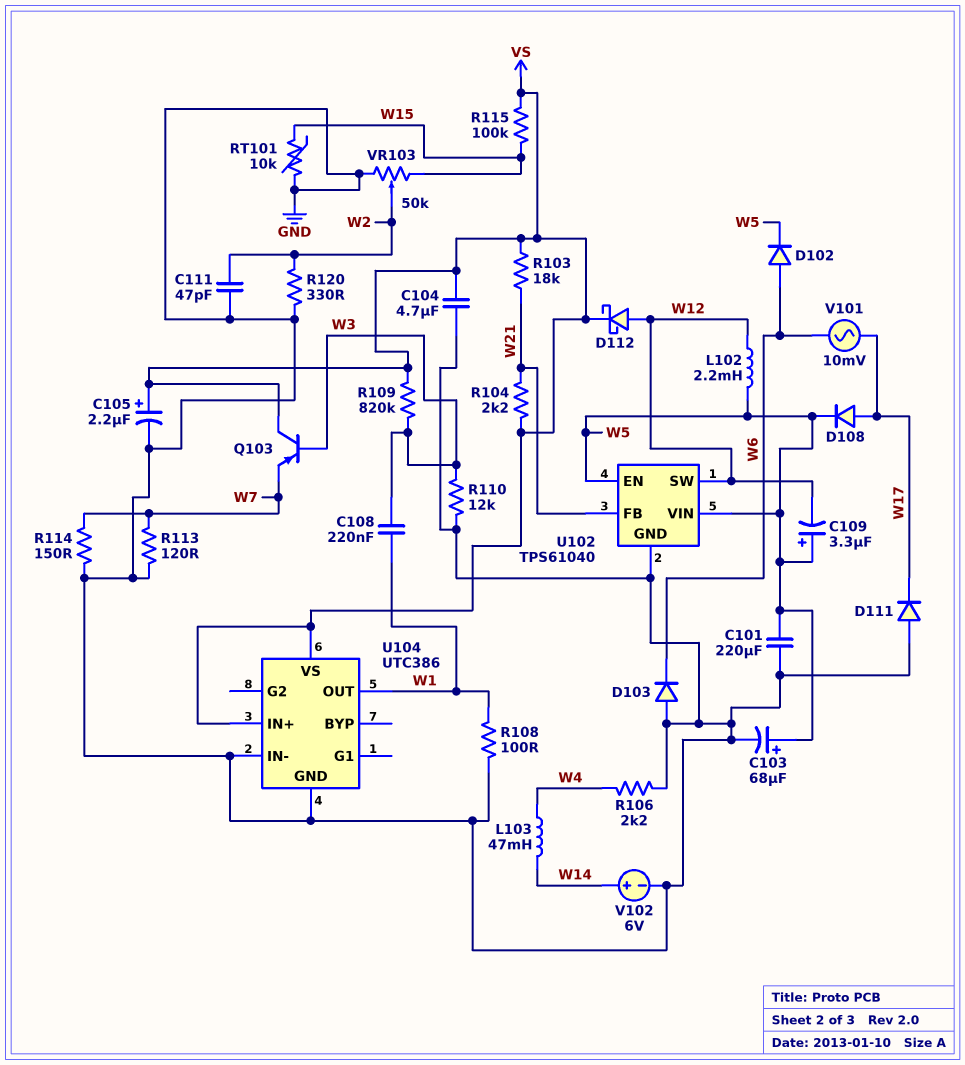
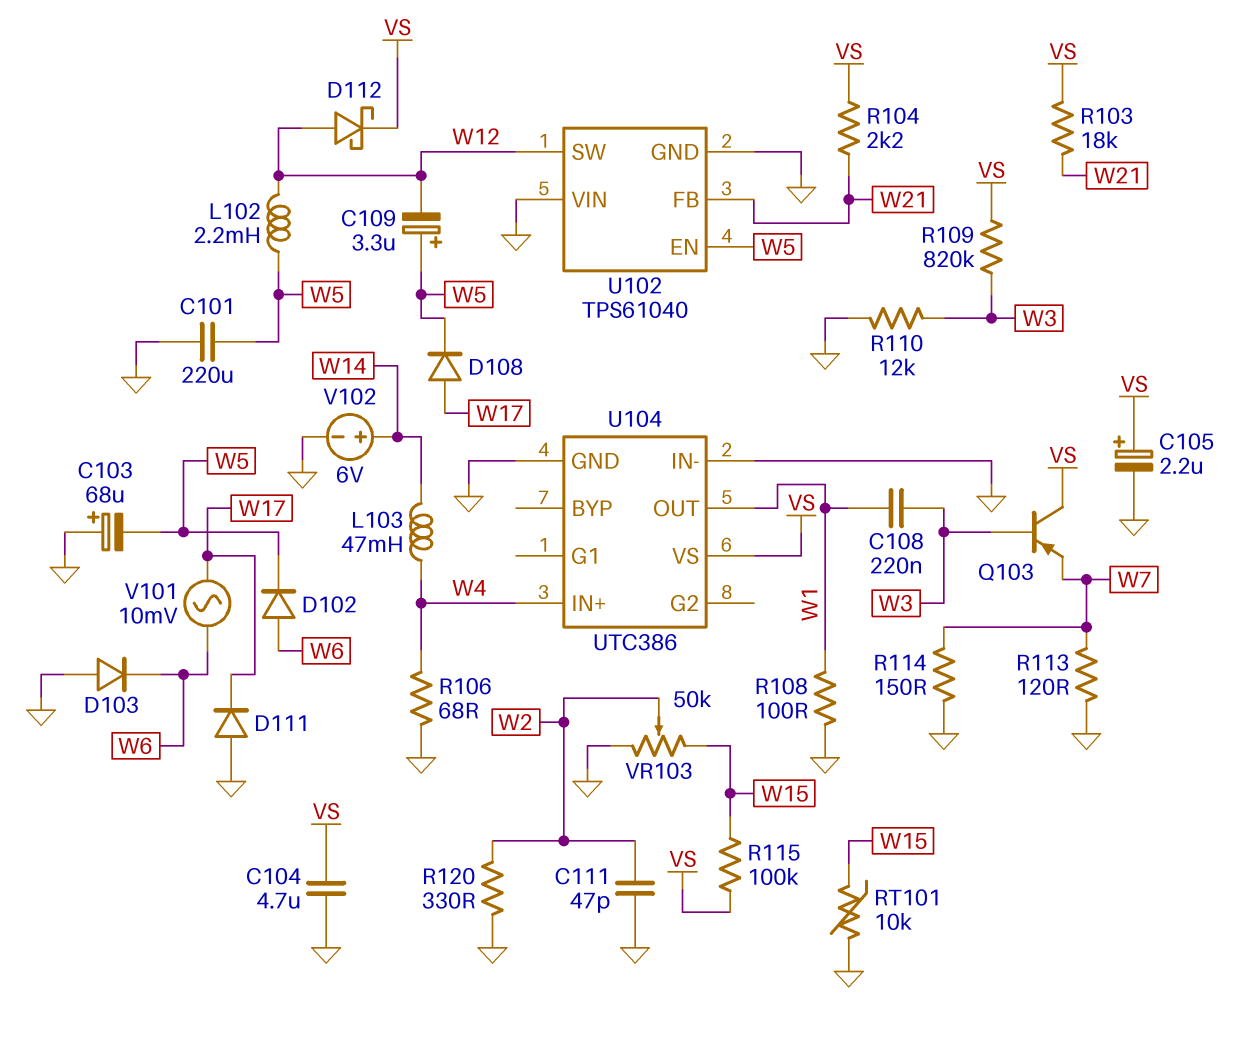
C103: 68uF (plus W5, minus GND) -> 68uF (plus GND, minus W5)
R106: 2.2k (GND, W4) -> 68 (GND, W4)
U102 pin VIN: W5 -> GND
U104 pin IN+: VS -> W4

